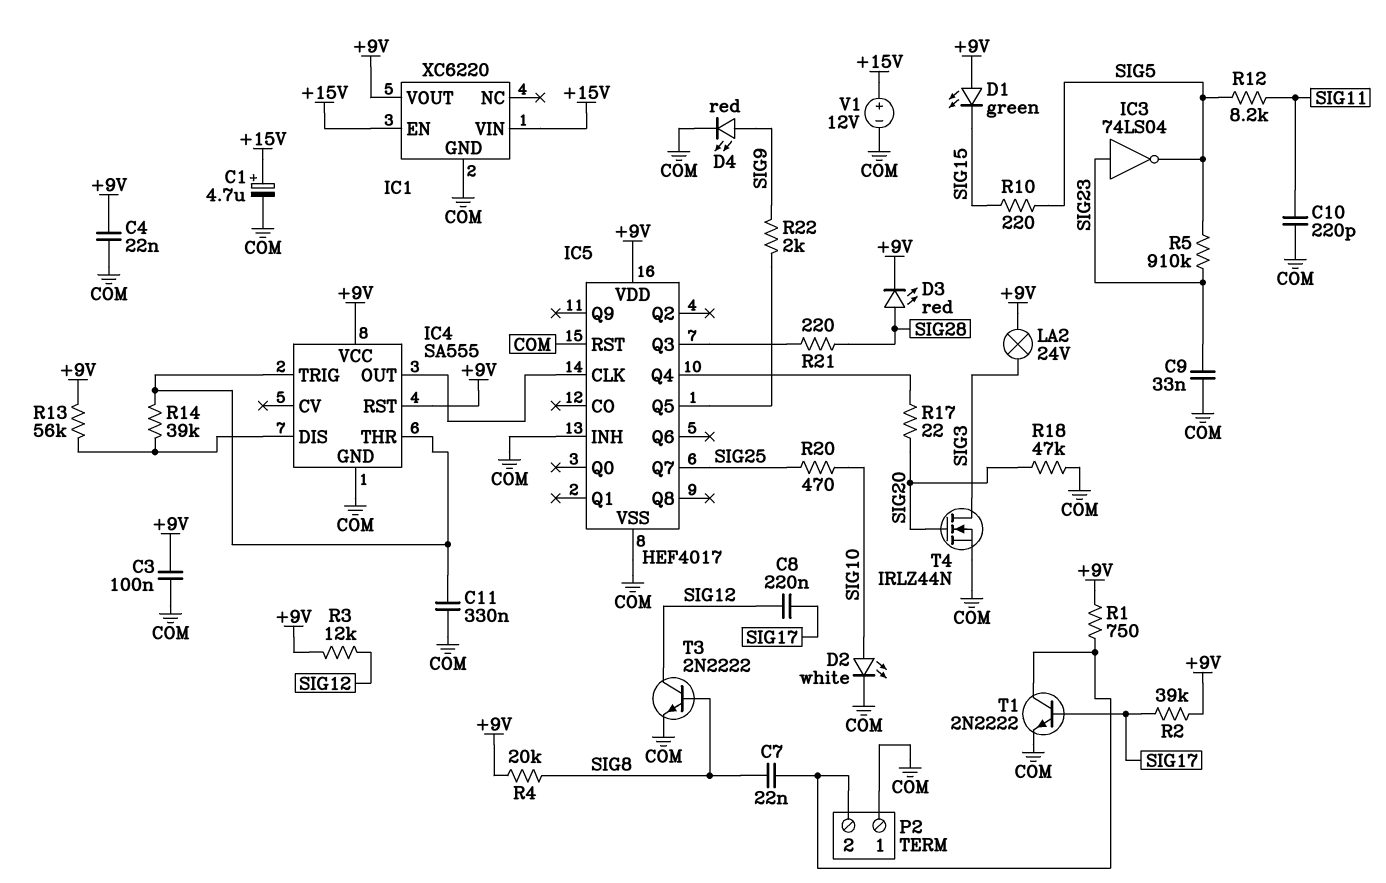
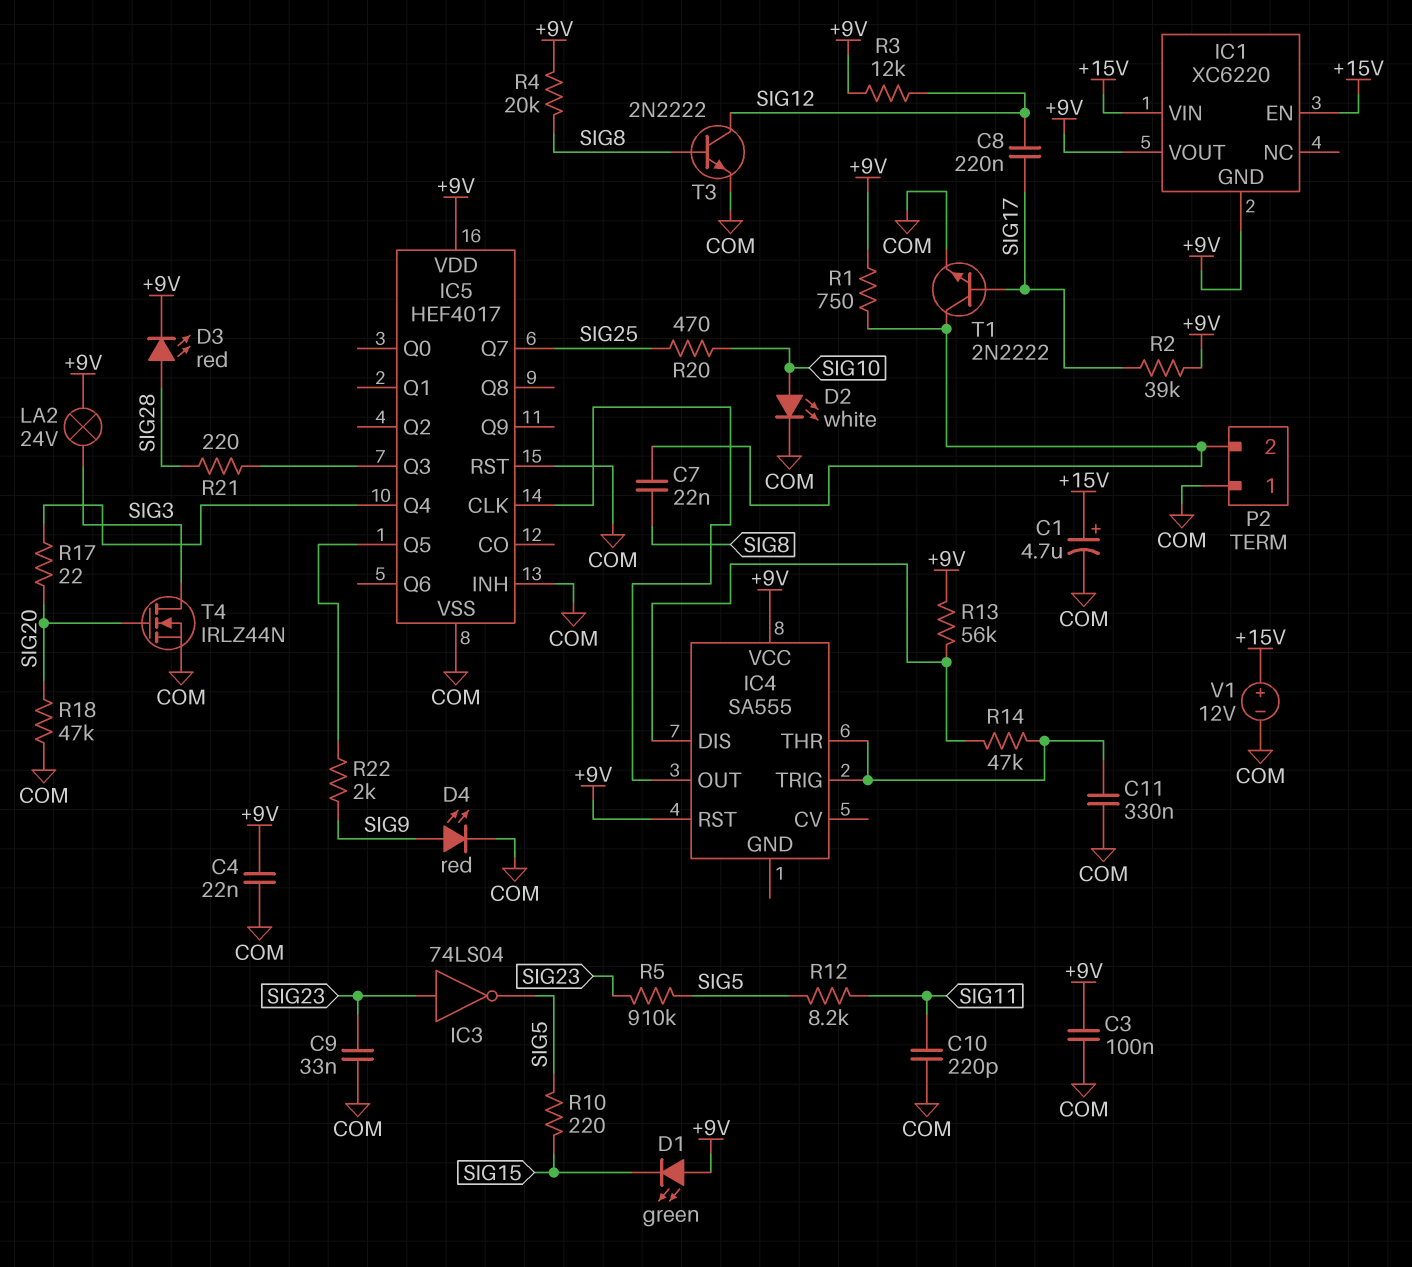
IC1 pin GND: COM -> +9V
IC4 pin GND: COM -> none
R14: 39k (IC4/DIS, IC4/THR) -> 47k (IC4/DIS, IC4/THR)

